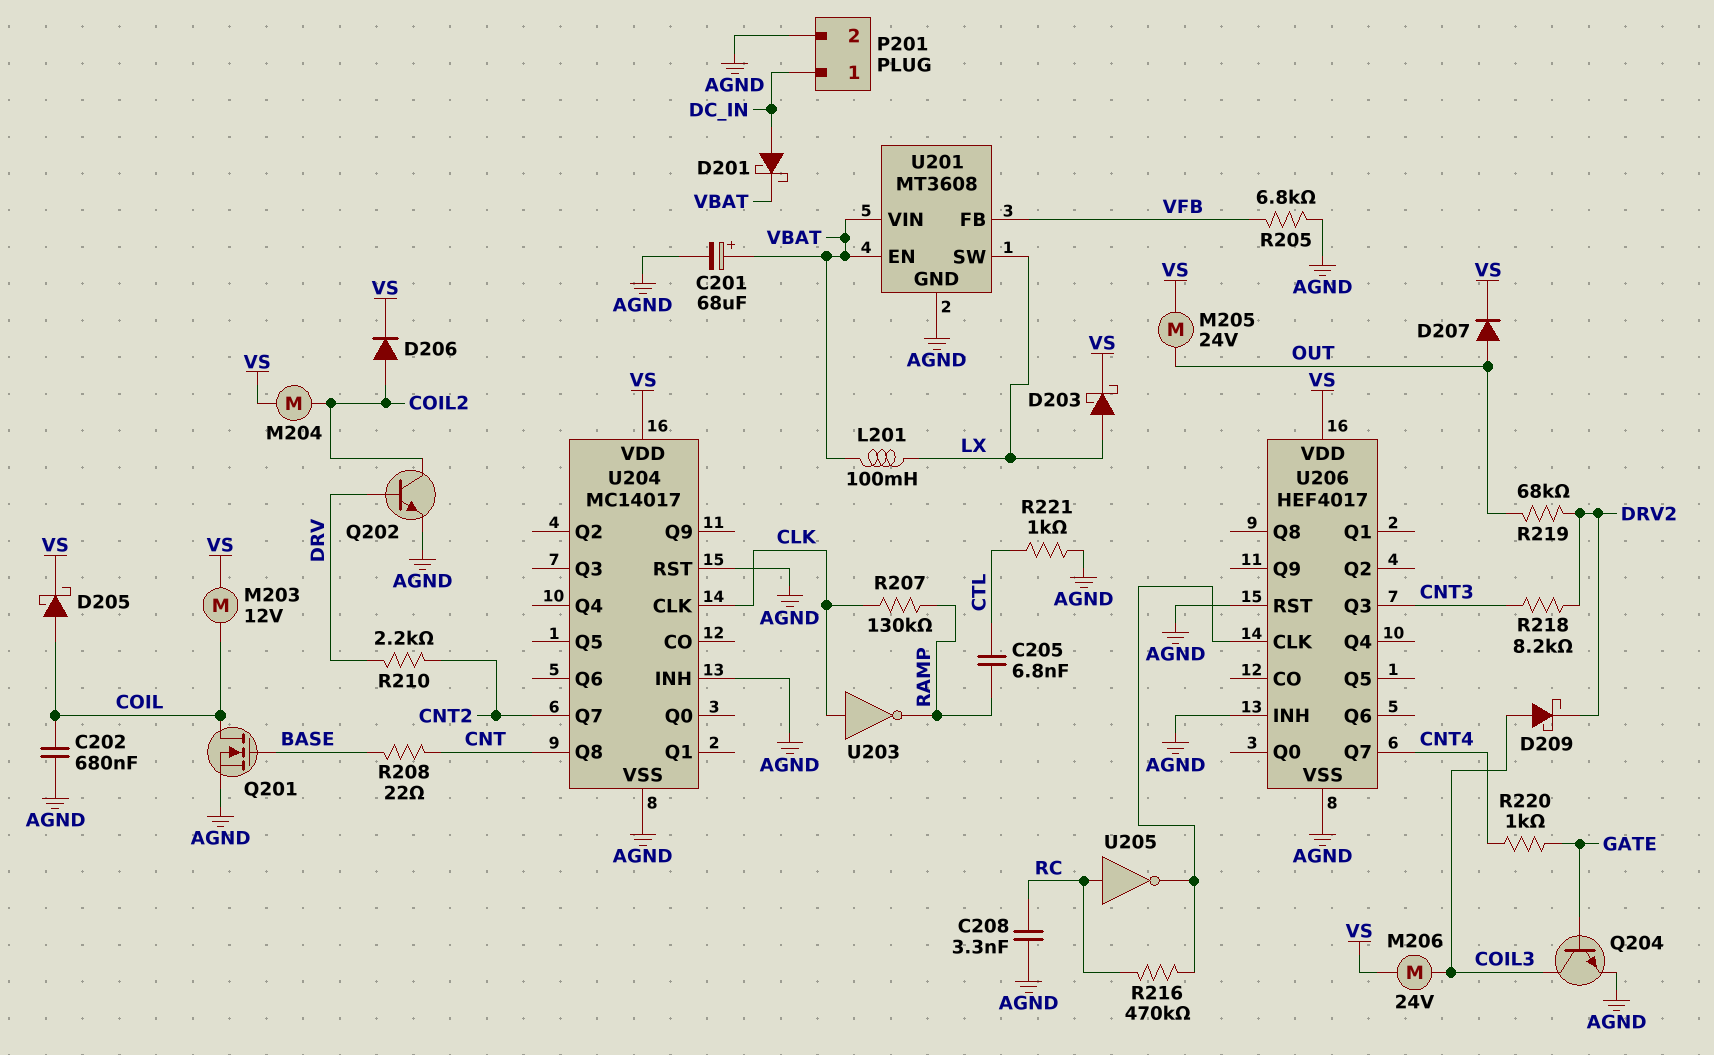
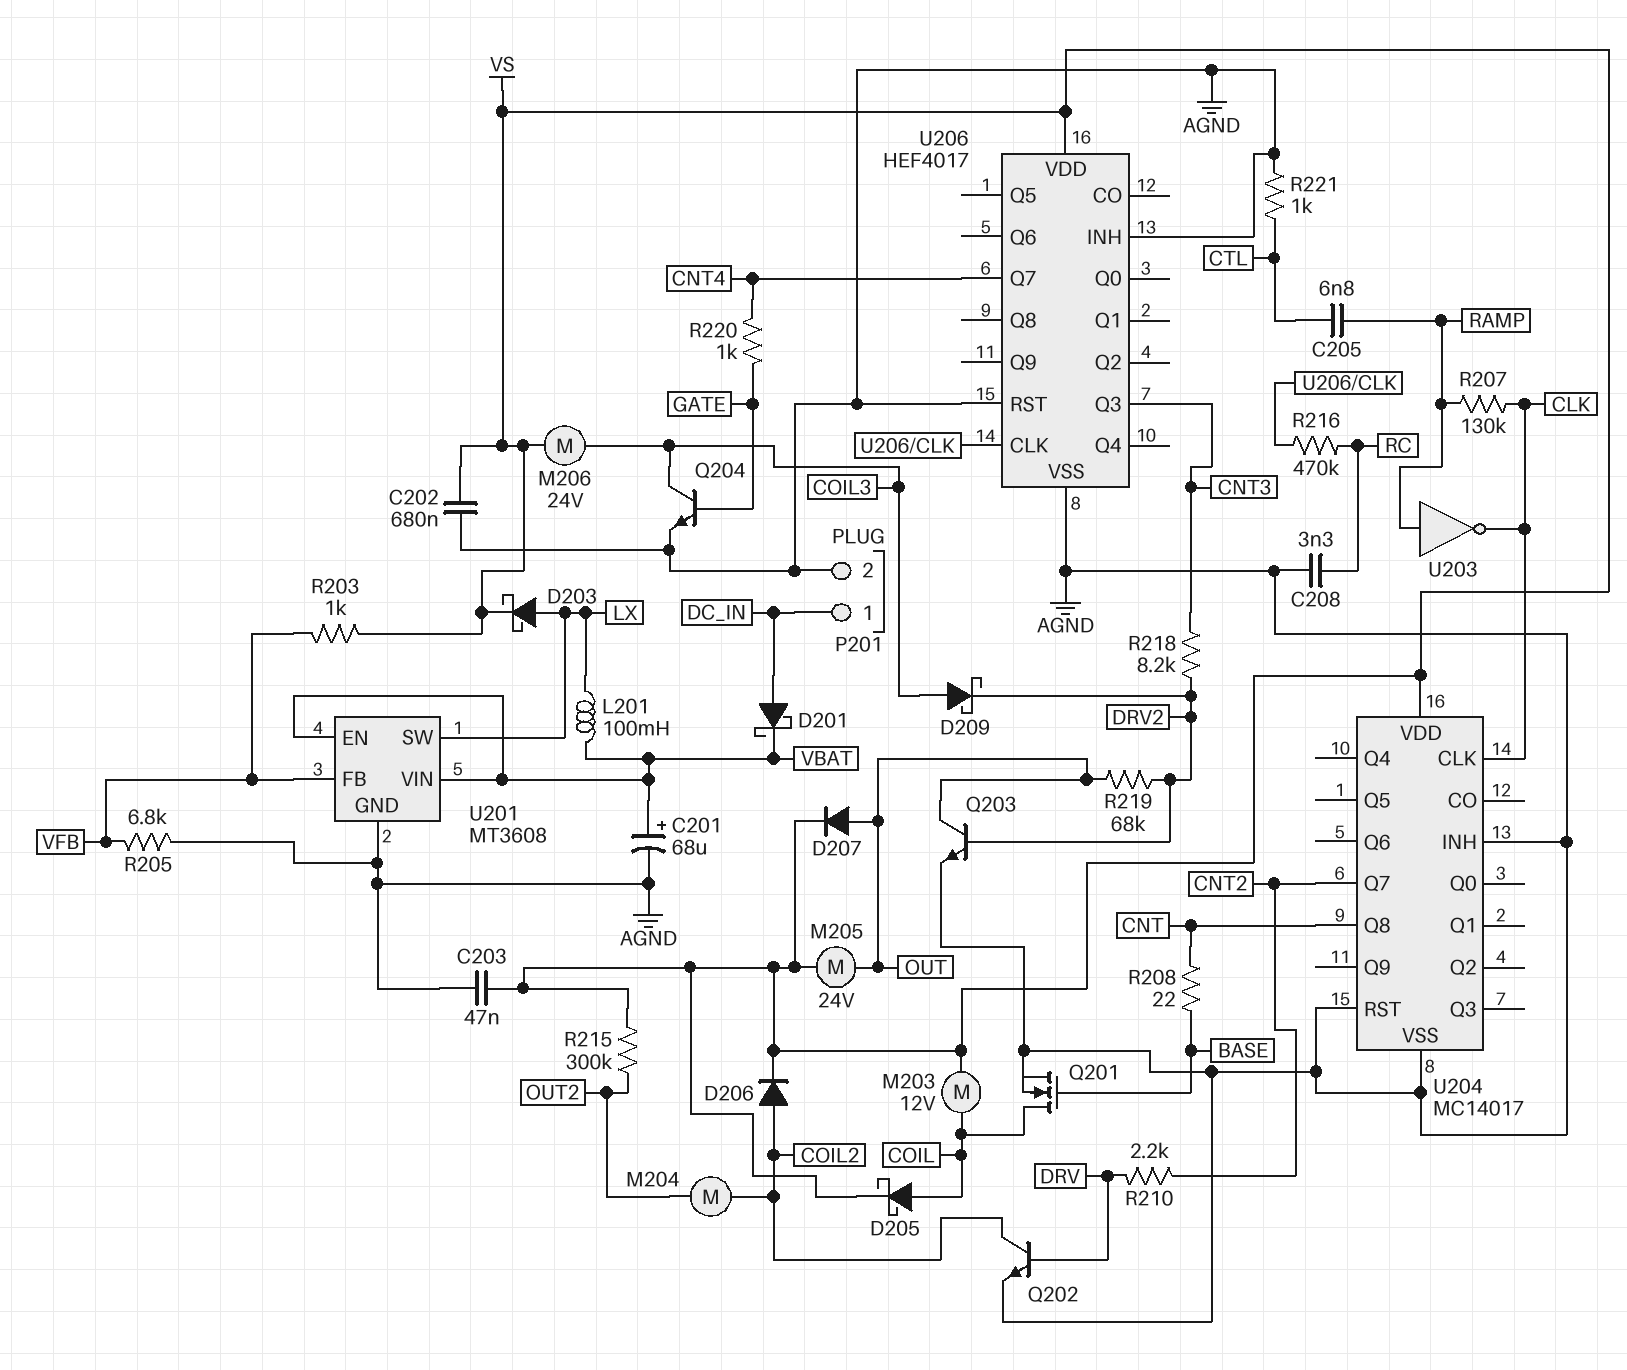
C202: 680nF (AGND, COIL) -> 680nF (AGND, VS)
C203: none -> 47nF (AGND, VS)
M204: motor (COIL2, VS) -> motor (COIL2, OUT2)
Q203: none -> NPN (B DRV2, C OUT, E AGND)
R203: none -> 1k (VFB, VS)
R215: none -> 300k (OUT2, VS)
U203: NOT (in CLK, out RAMP) -> NOT (in RAMP, out CLK)
U205: NOT (in RC, out U206/CLK) -> none

